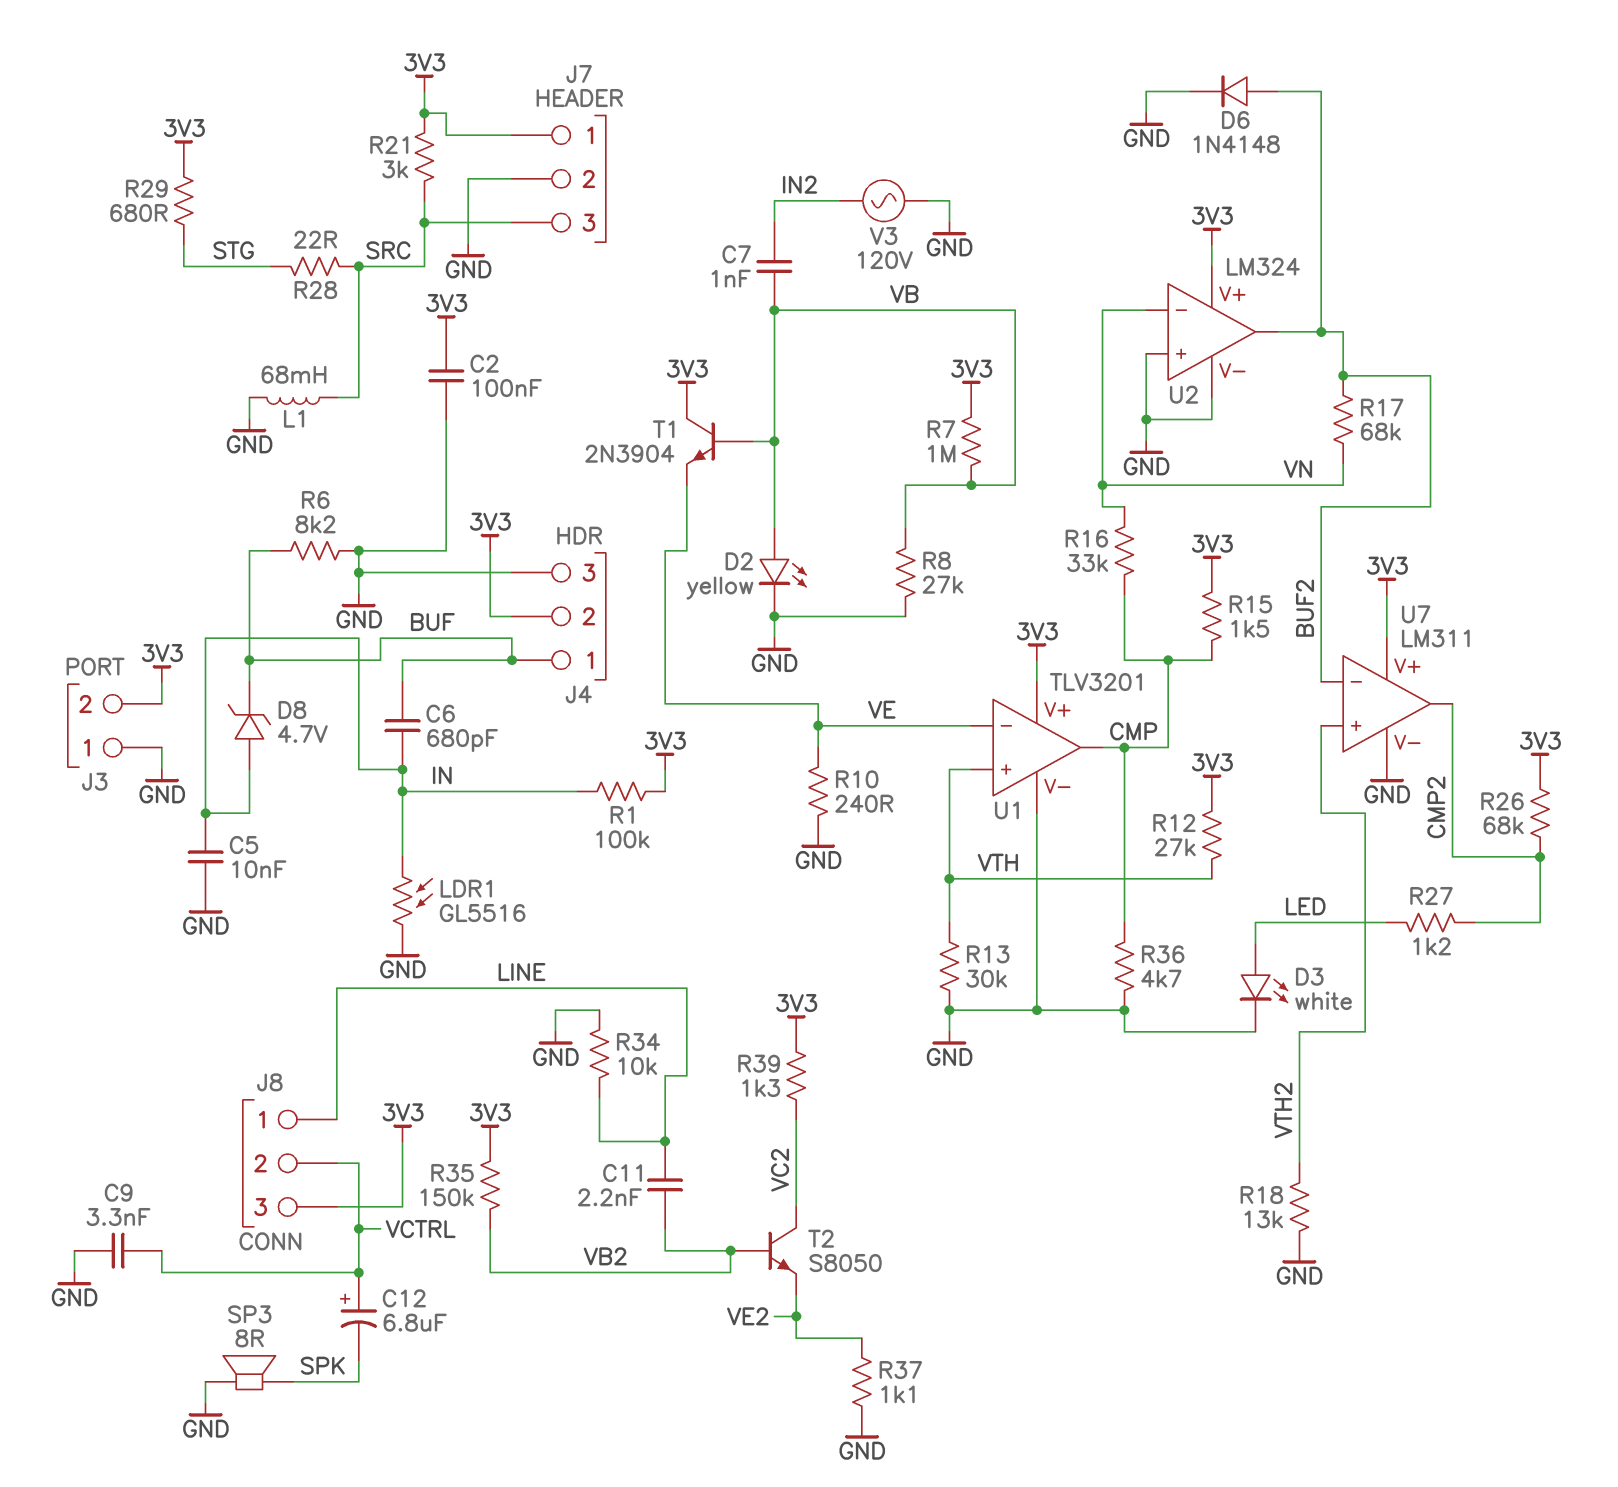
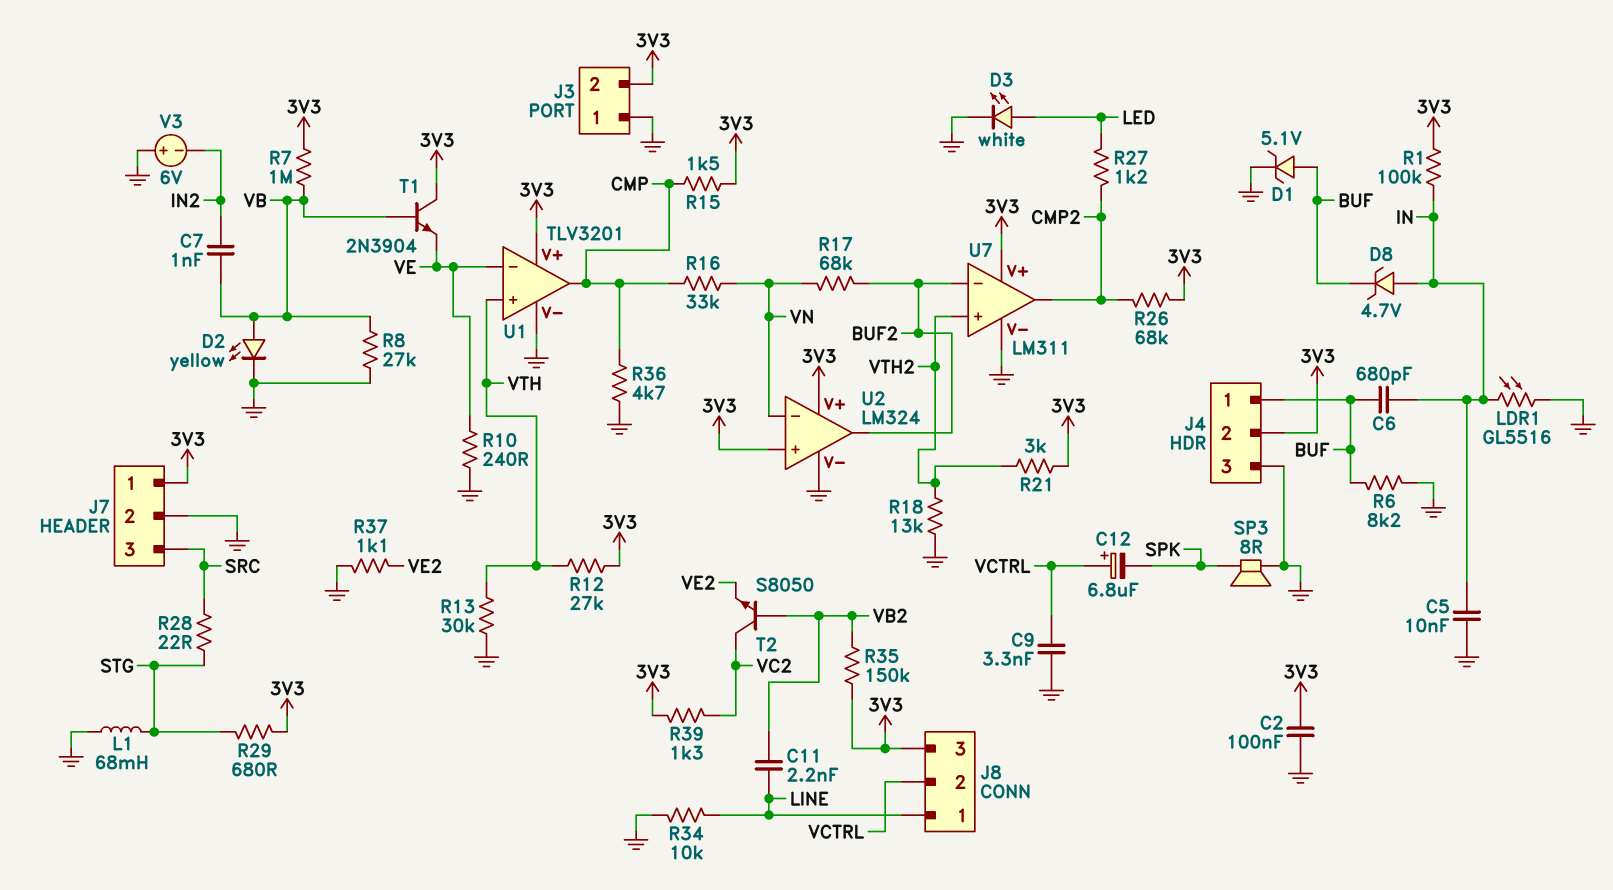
D1: none -> zener 5.1V (A BUF, K GND)
D6: diode 1N4148 (A BUF2, K GND) -> none
L1: 68mH (GND, SRC) -> 68mH (GND, STG)
R21: 3k (3V3, SRC) -> 3k (3V3, VTH2)
U2 pin in+: GND -> 3V3
V3: AC 120V (GND, IN2) -> 6V (plus GND, minus IN2)

